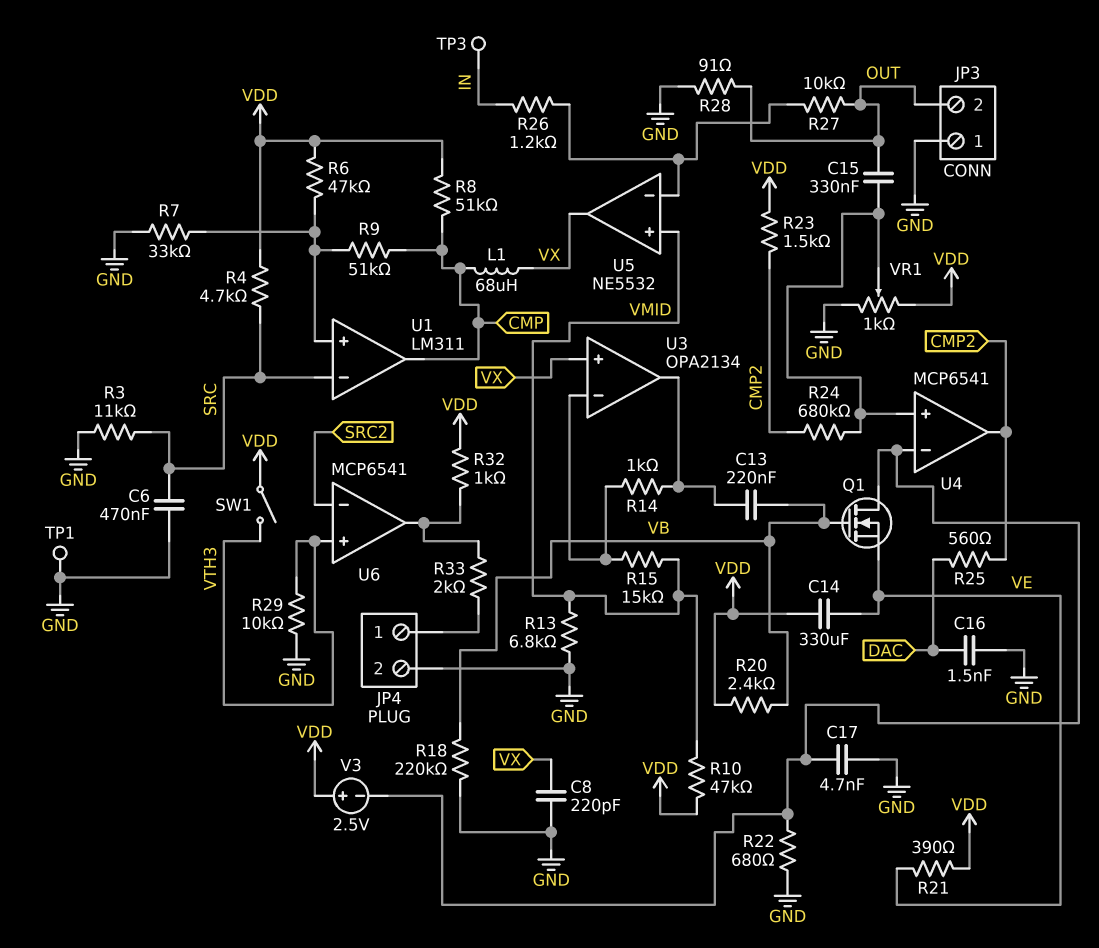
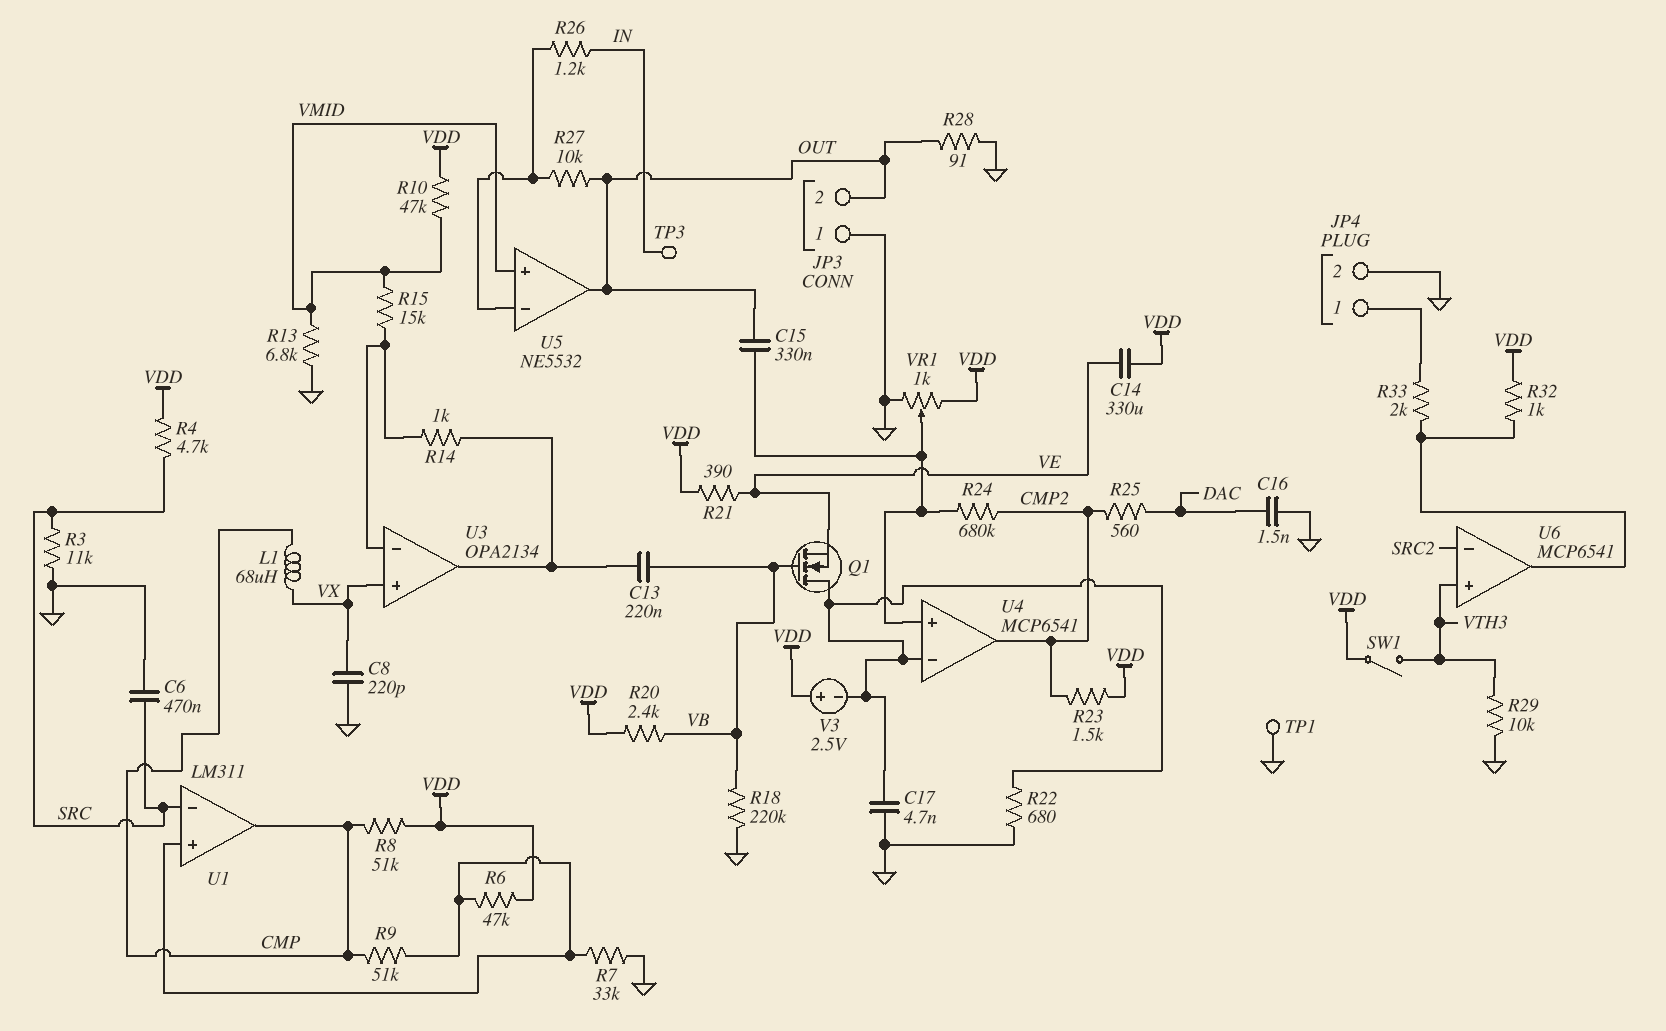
U5 pin out: VX -> OUT

